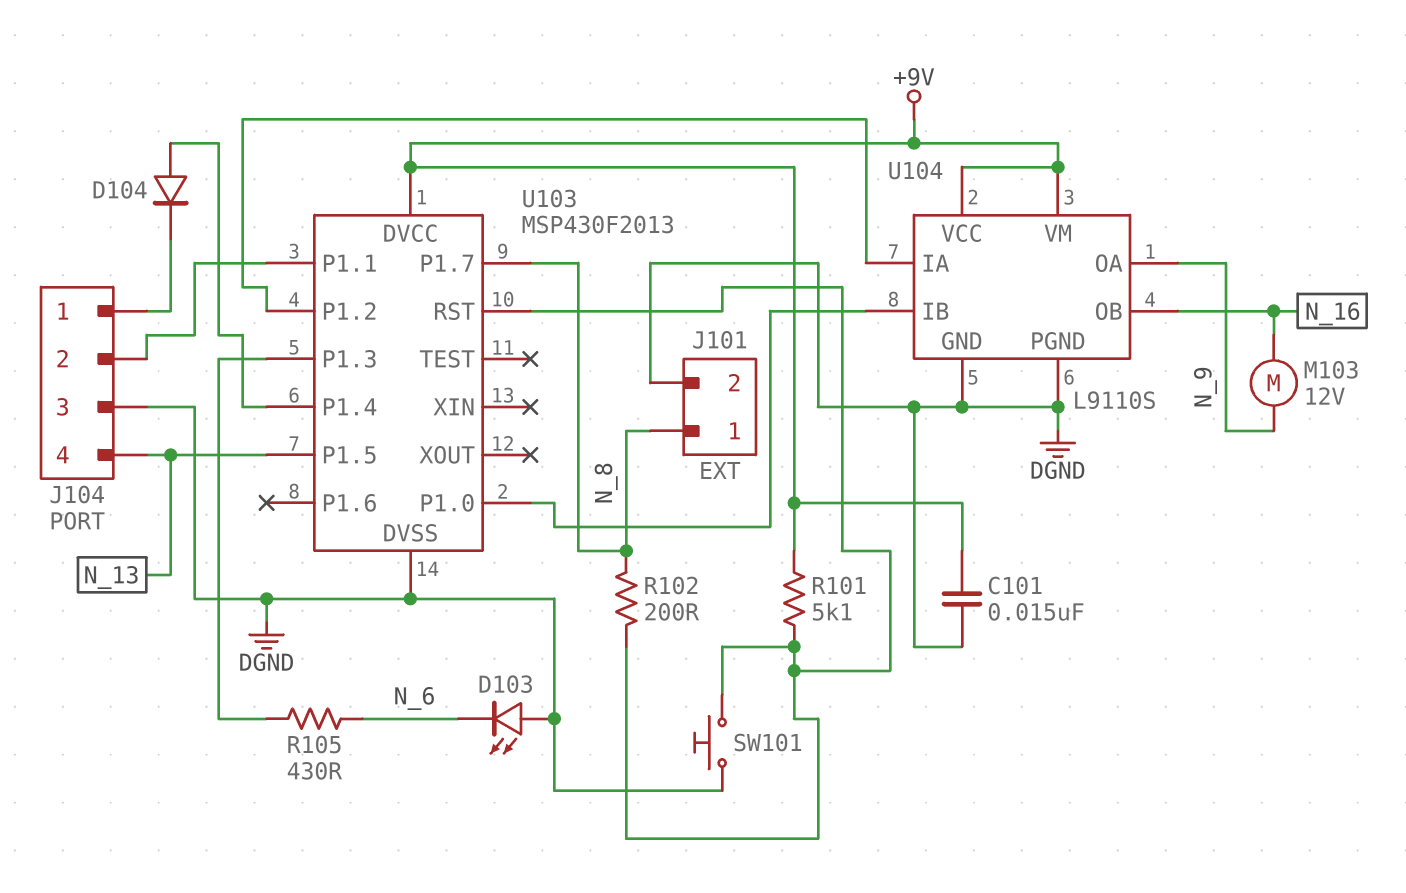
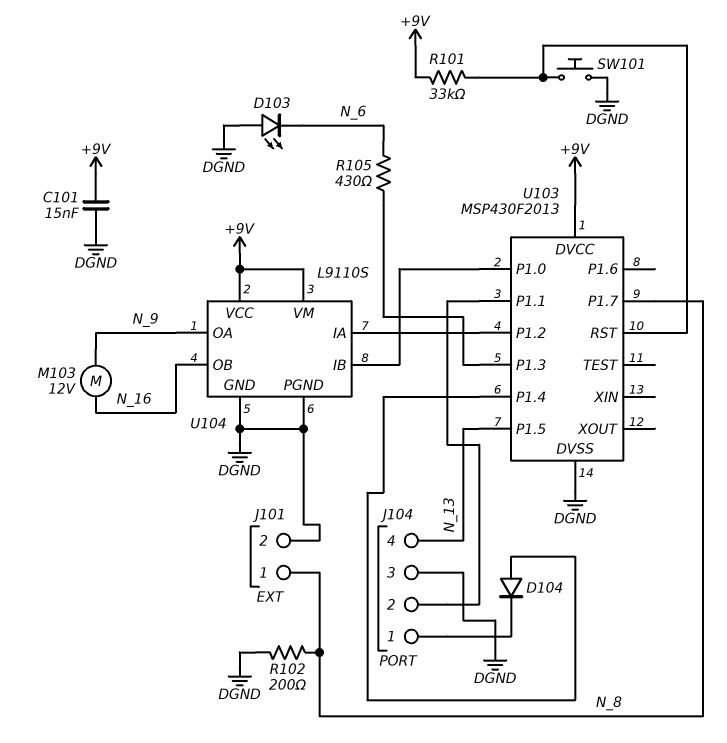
R101: 5.1k (+9V, U103/RST) -> 33k (+9V, U103/RST)
R102: 200 (N_8, U103/RST) -> 200 (DGND, N_8)

